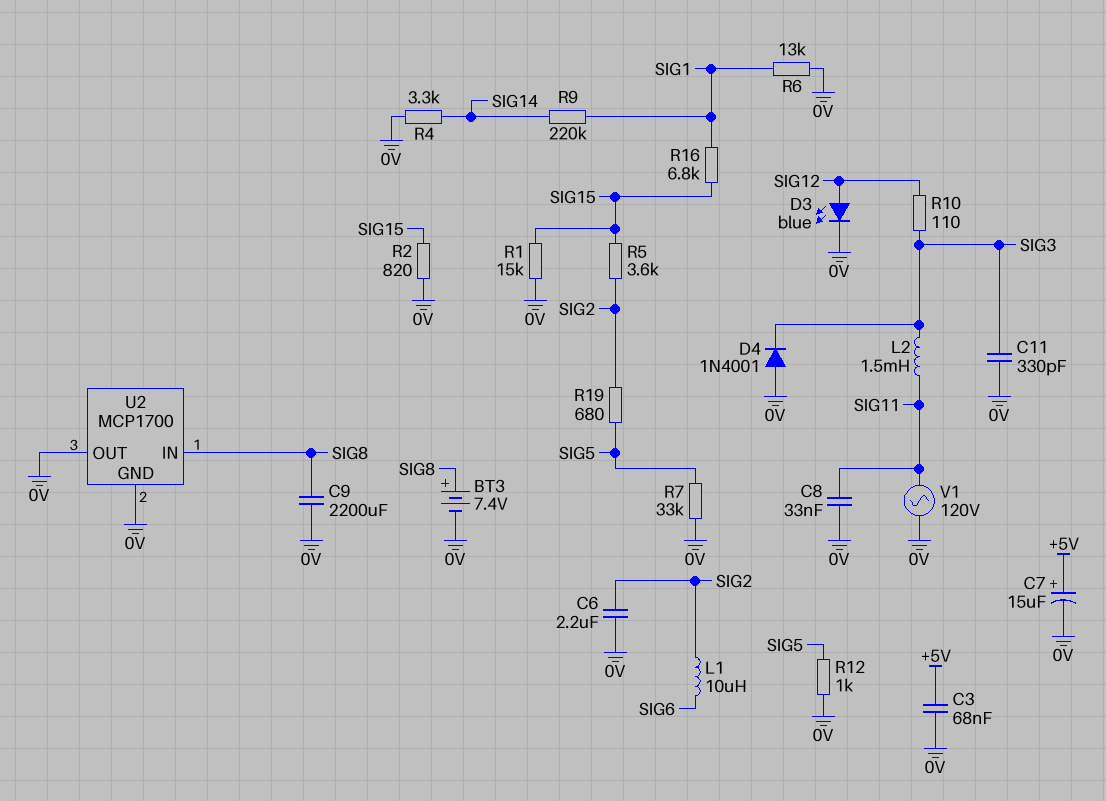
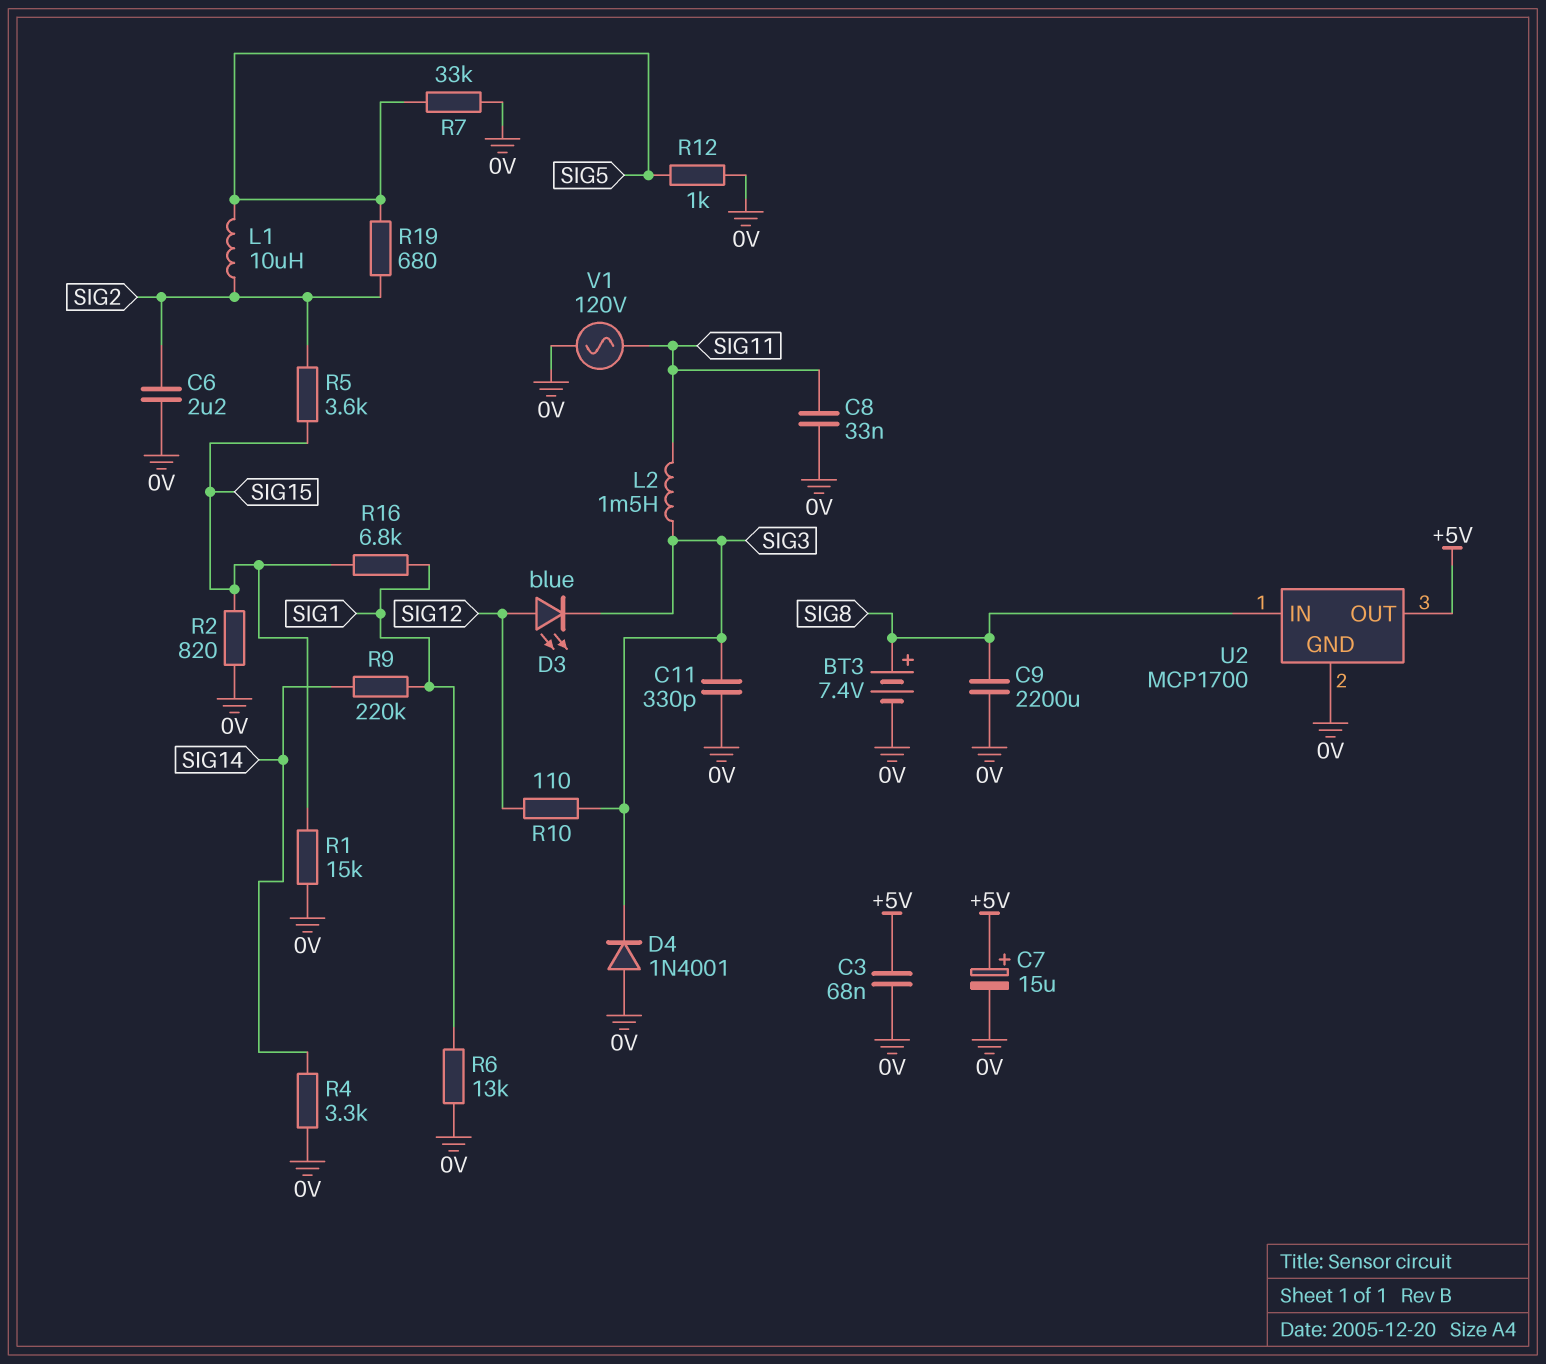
D3: LED blue (A SIG12, K 0V) -> LED blue (A SIG12, K SIG3)
L1: 10uH (SIG2, SIG6) -> 10uH (SIG2, SIG5)
U2 pin OUT: 0V -> +5V

